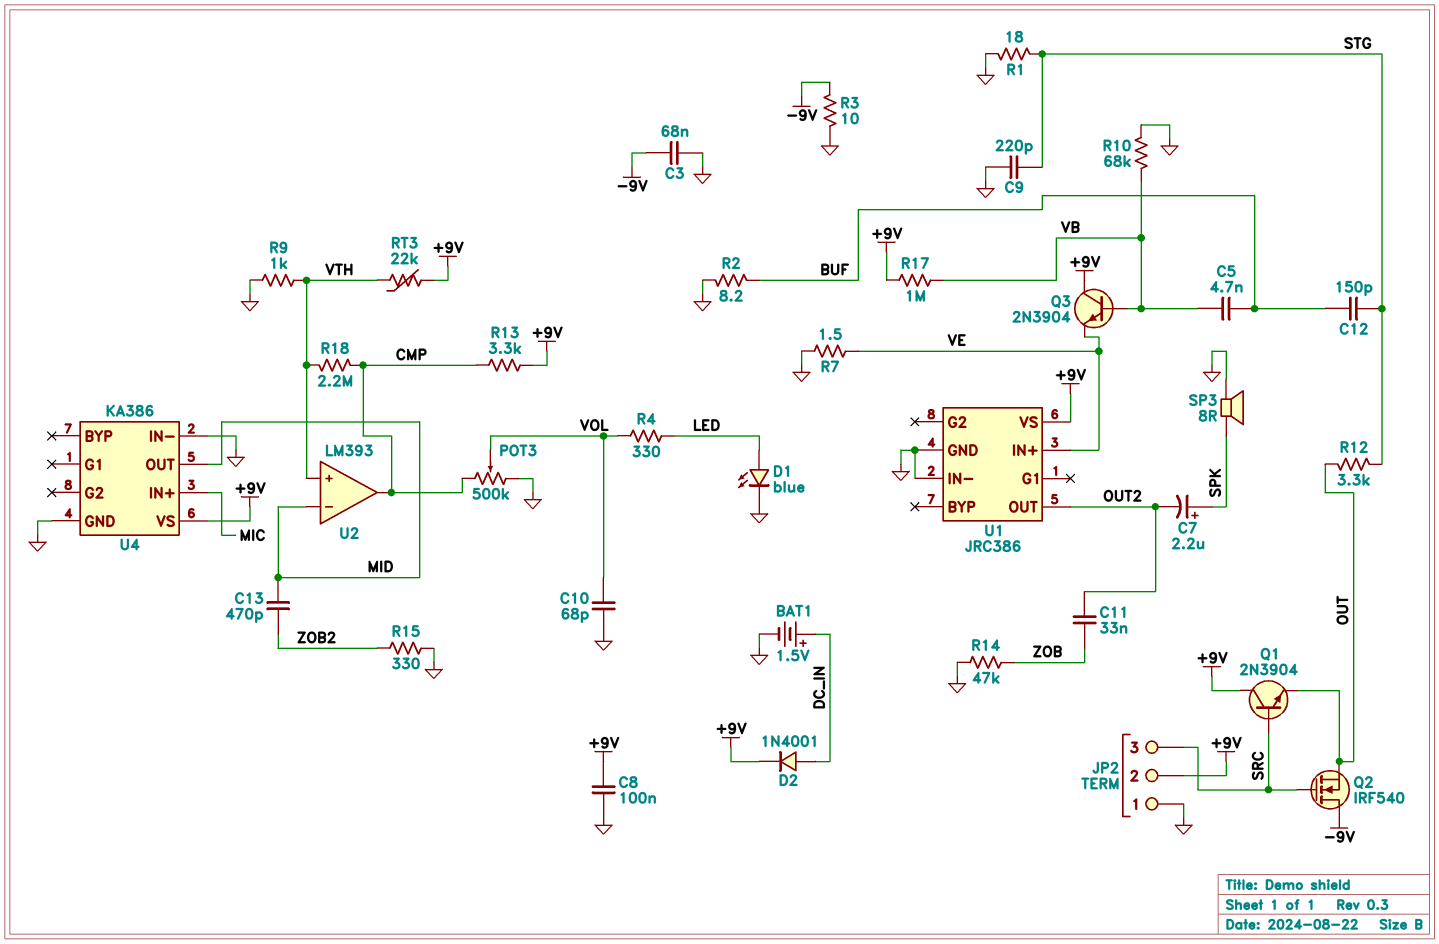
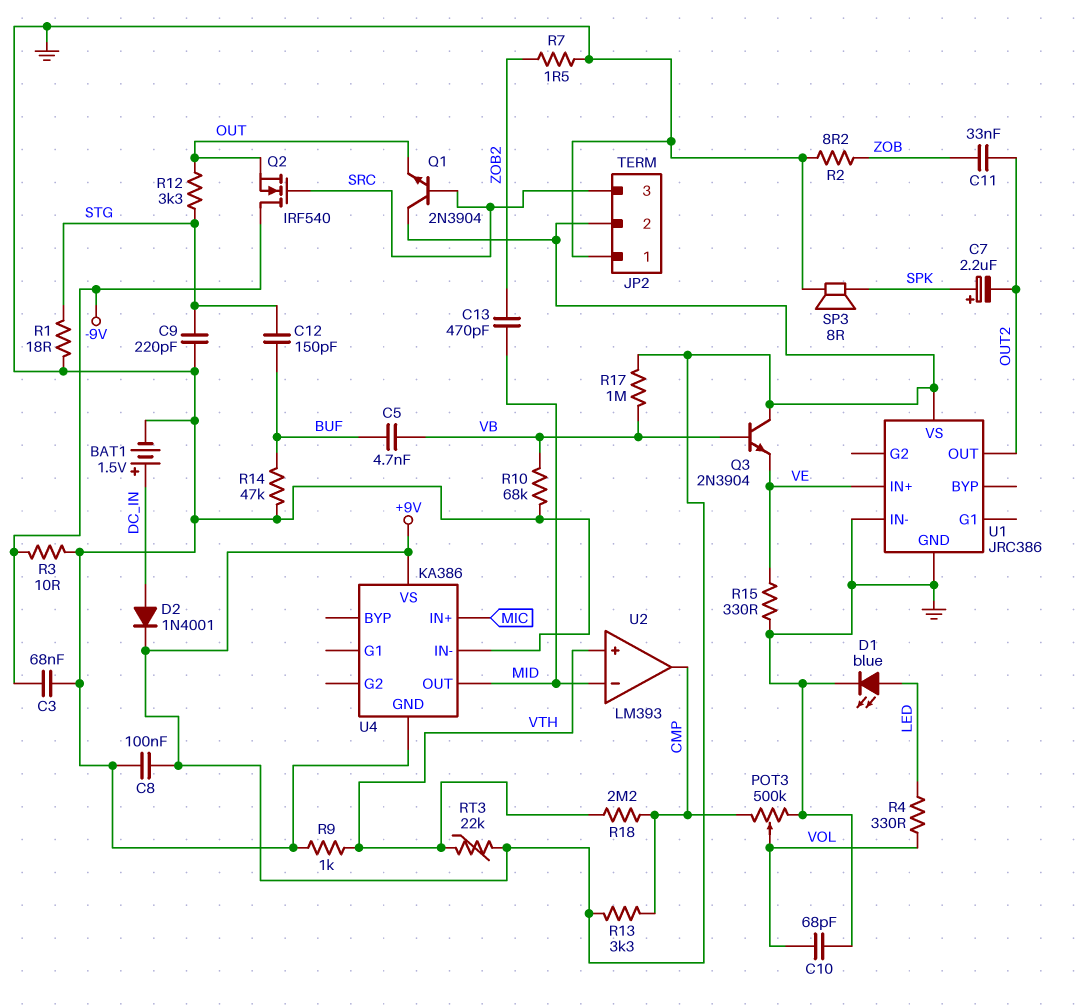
R2: 8.2 (BUF, GND) -> 8.2 (GND, ZOB)
R7: 1.5 (GND, VE) -> 1.5 (GND, ZOB2)
R14: 47k (GND, ZOB) -> 47k (BUF, GND)
R15: 330 (GND, ZOB2) -> 330 (GND, VE)

